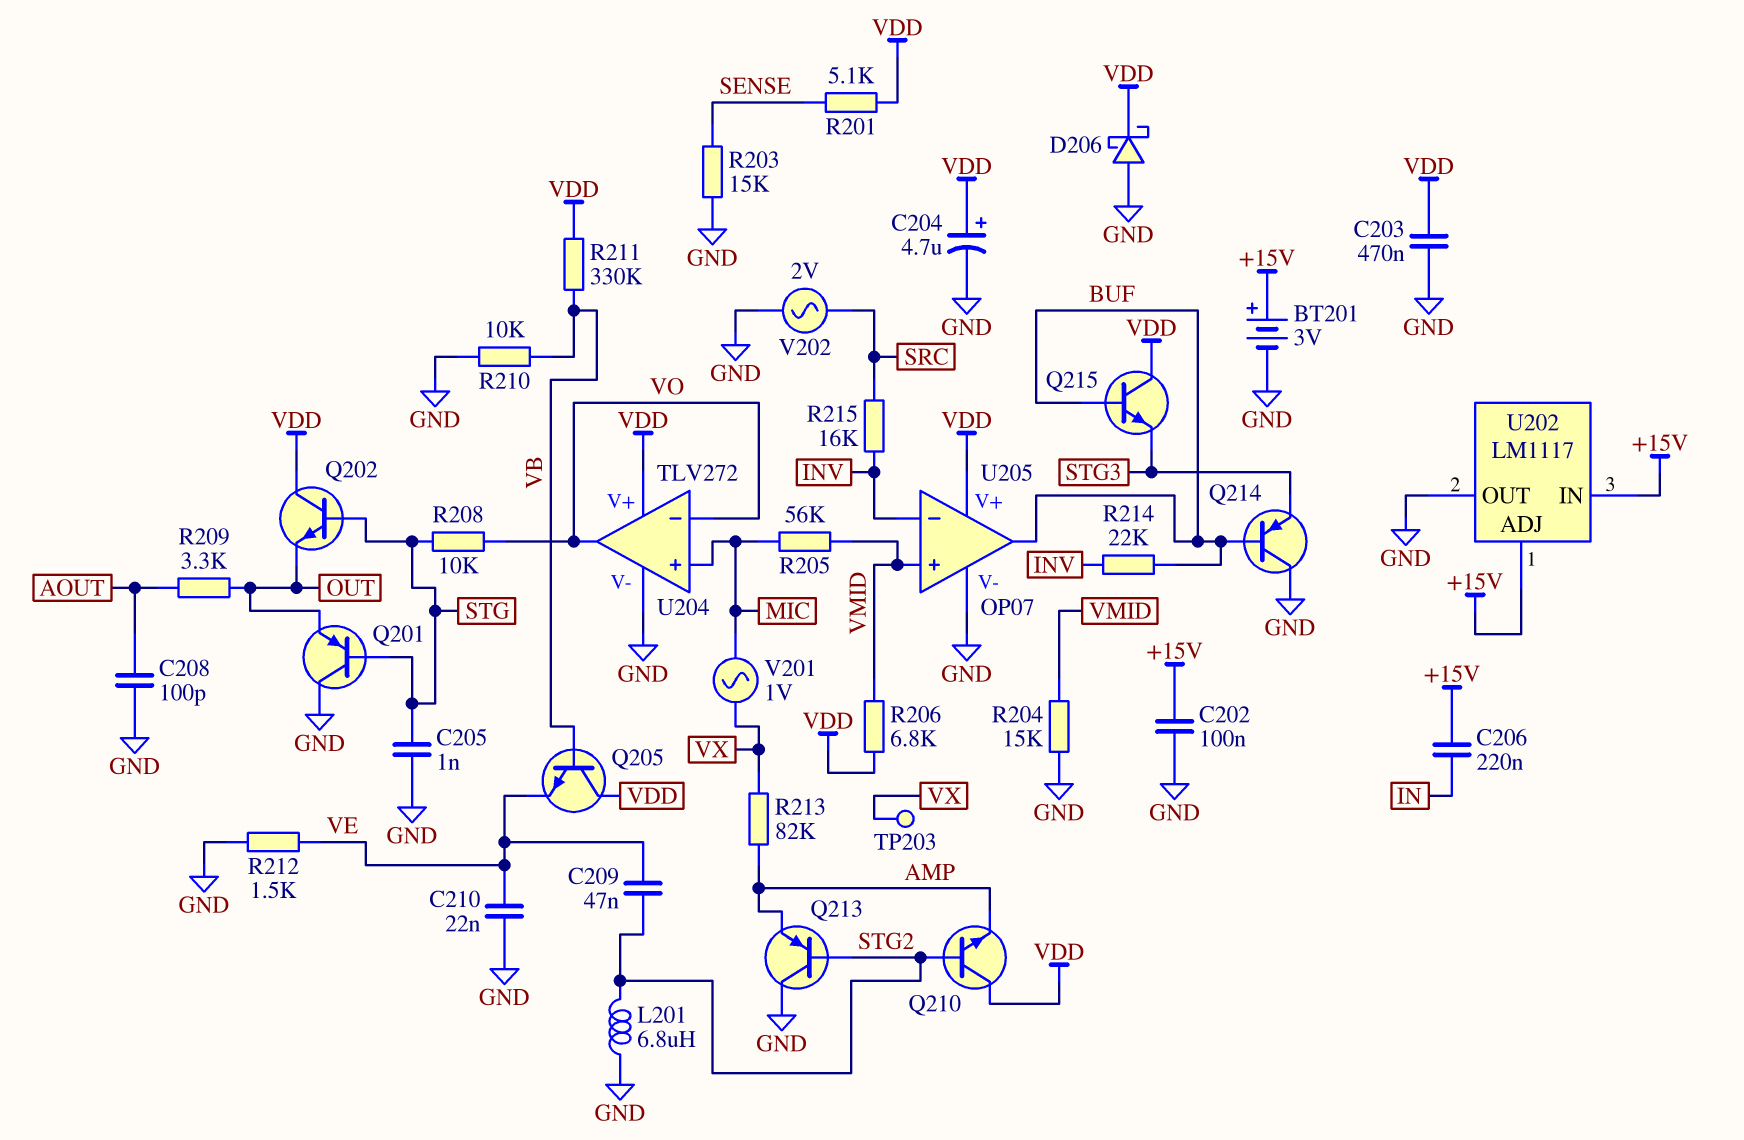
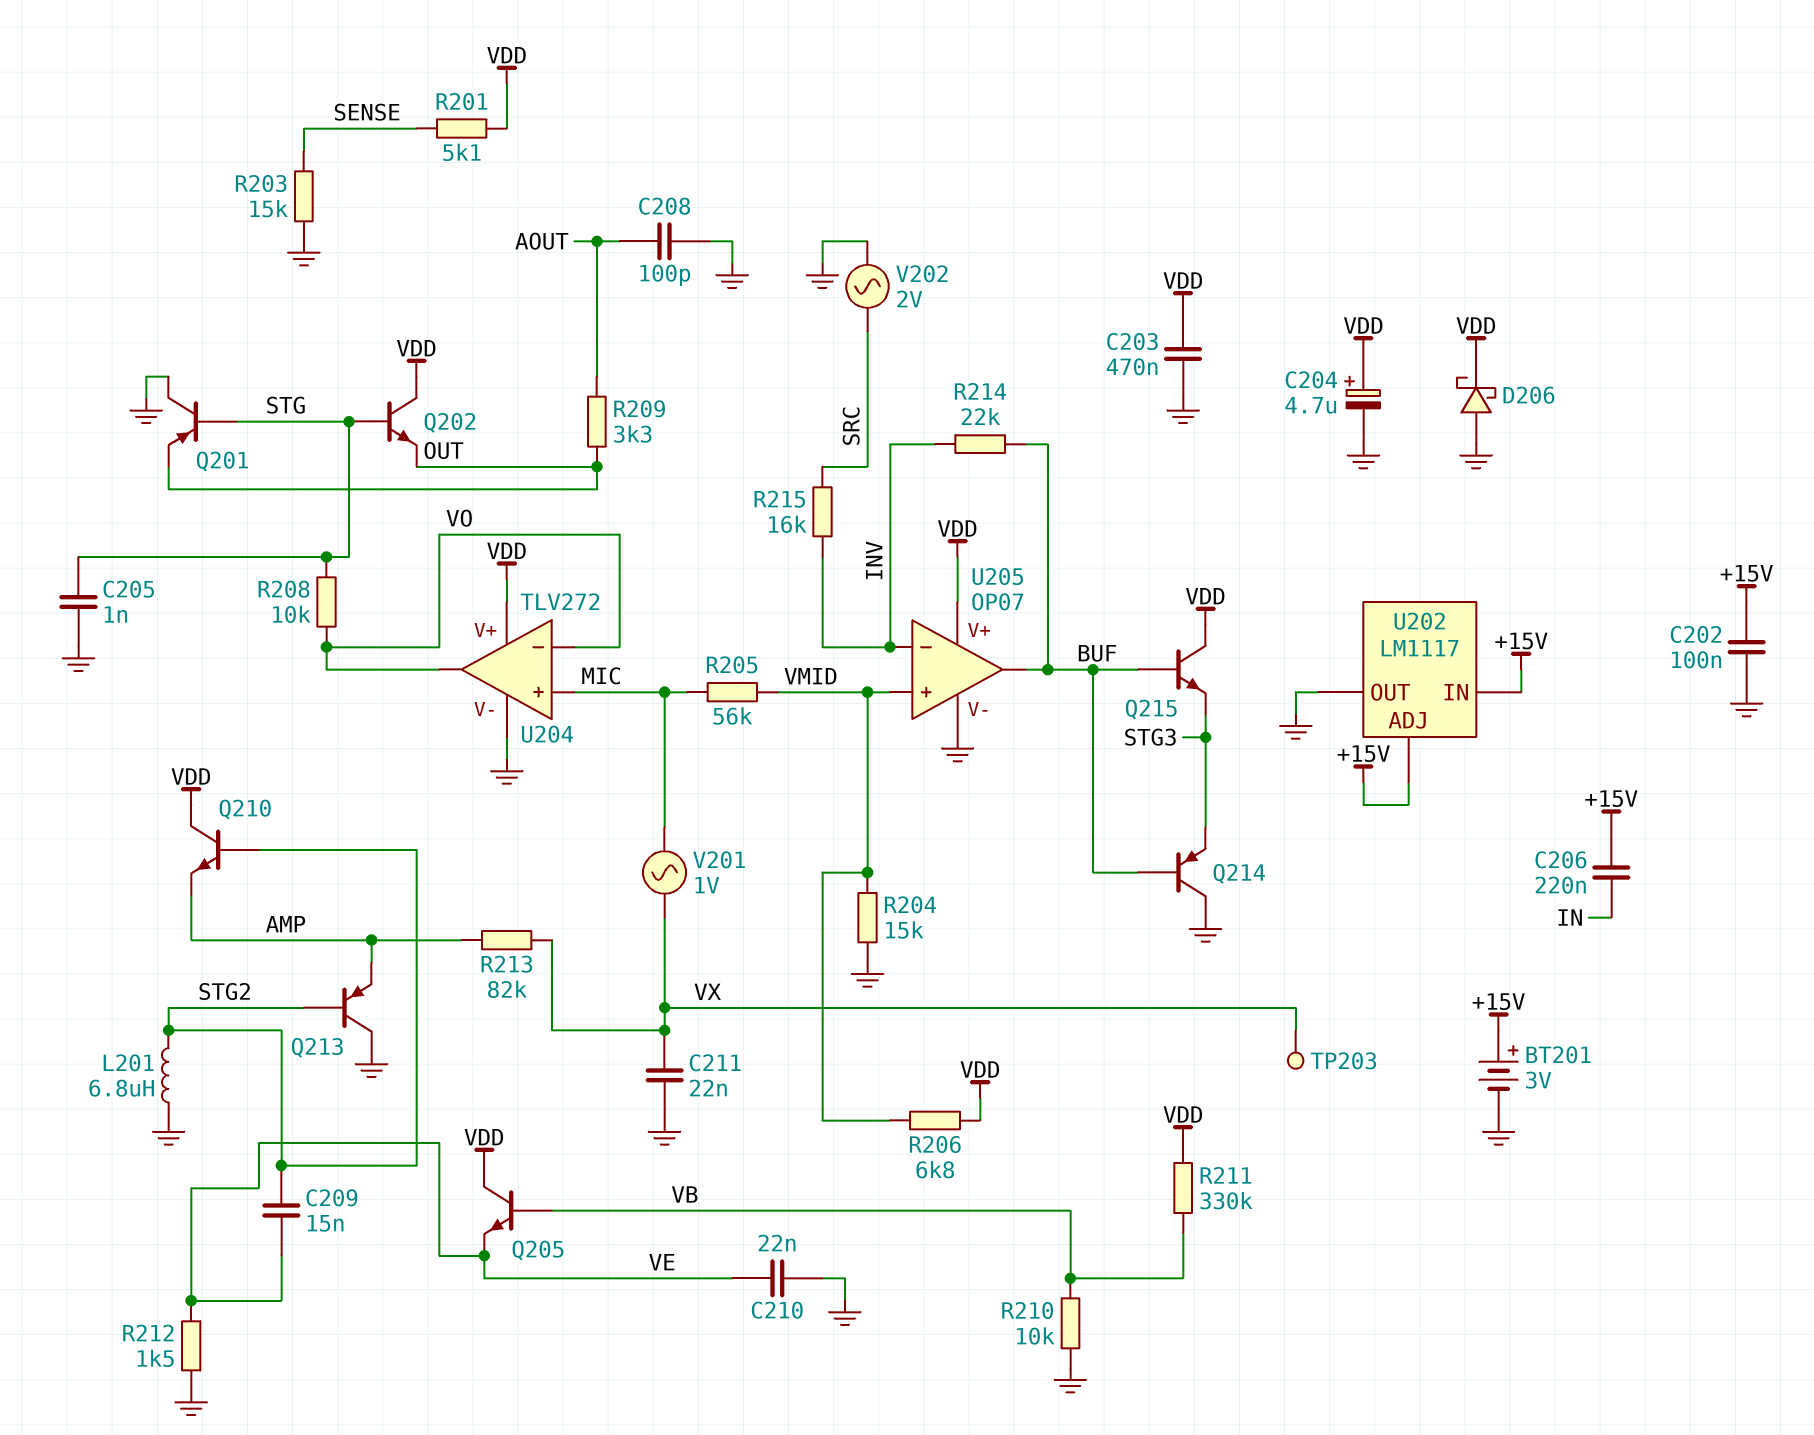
C209: 47nF (STG2, VE) -> 15nF (STG2, VE)
C211: none -> 22nF (GND, VX)

